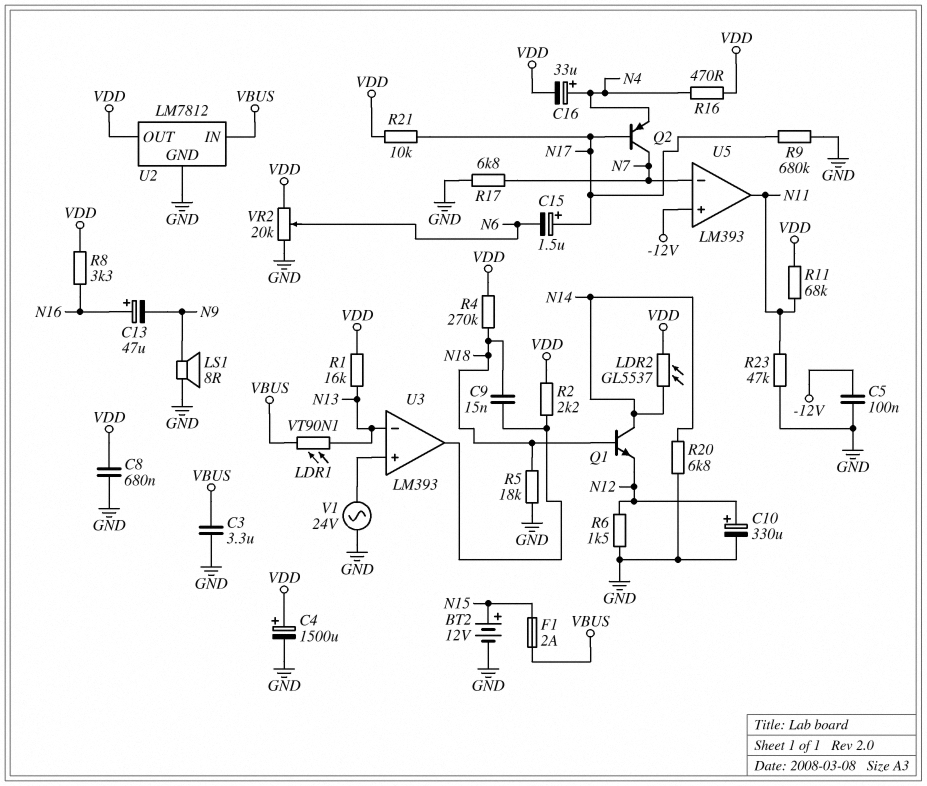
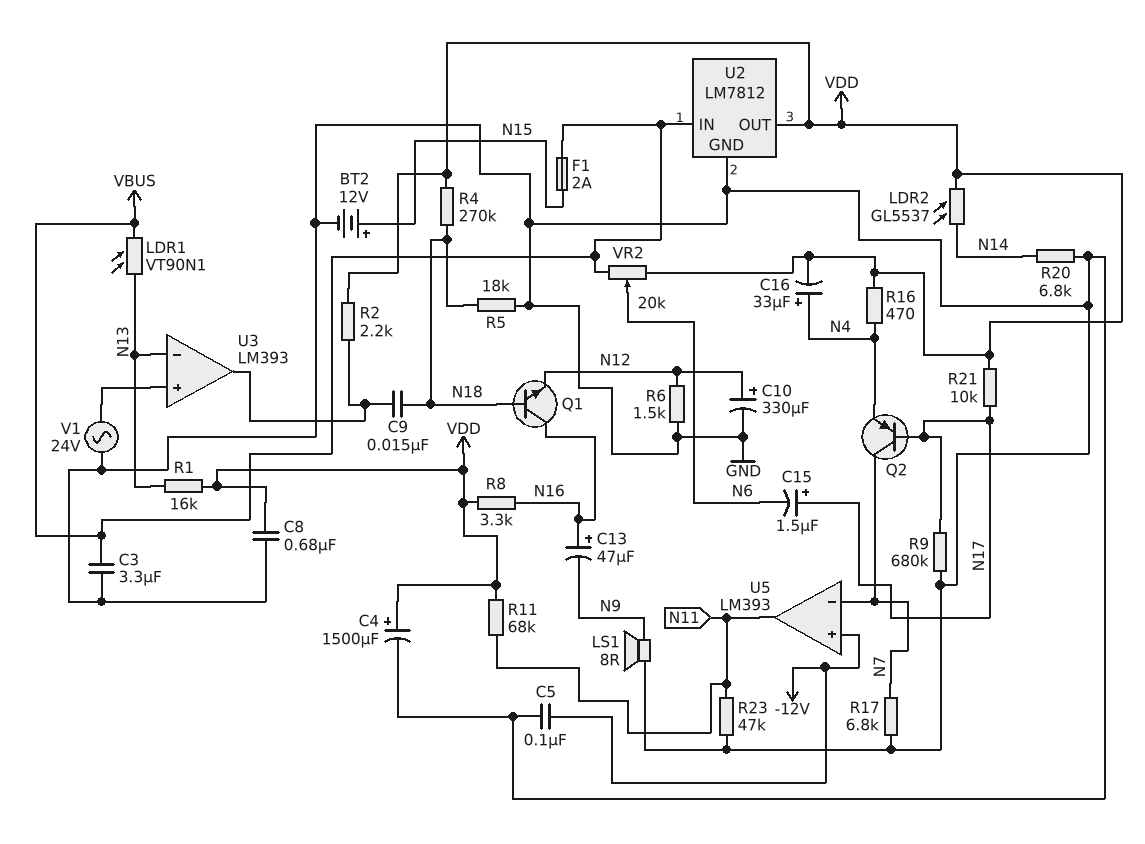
Q1: NPN (B N18, C N14, E N12) -> NPN (B N18, C N16, E N12)
VR2: 20k (GND, VDD, wiper N6) -> 20k (VBUS, VDD, wiper N6)

